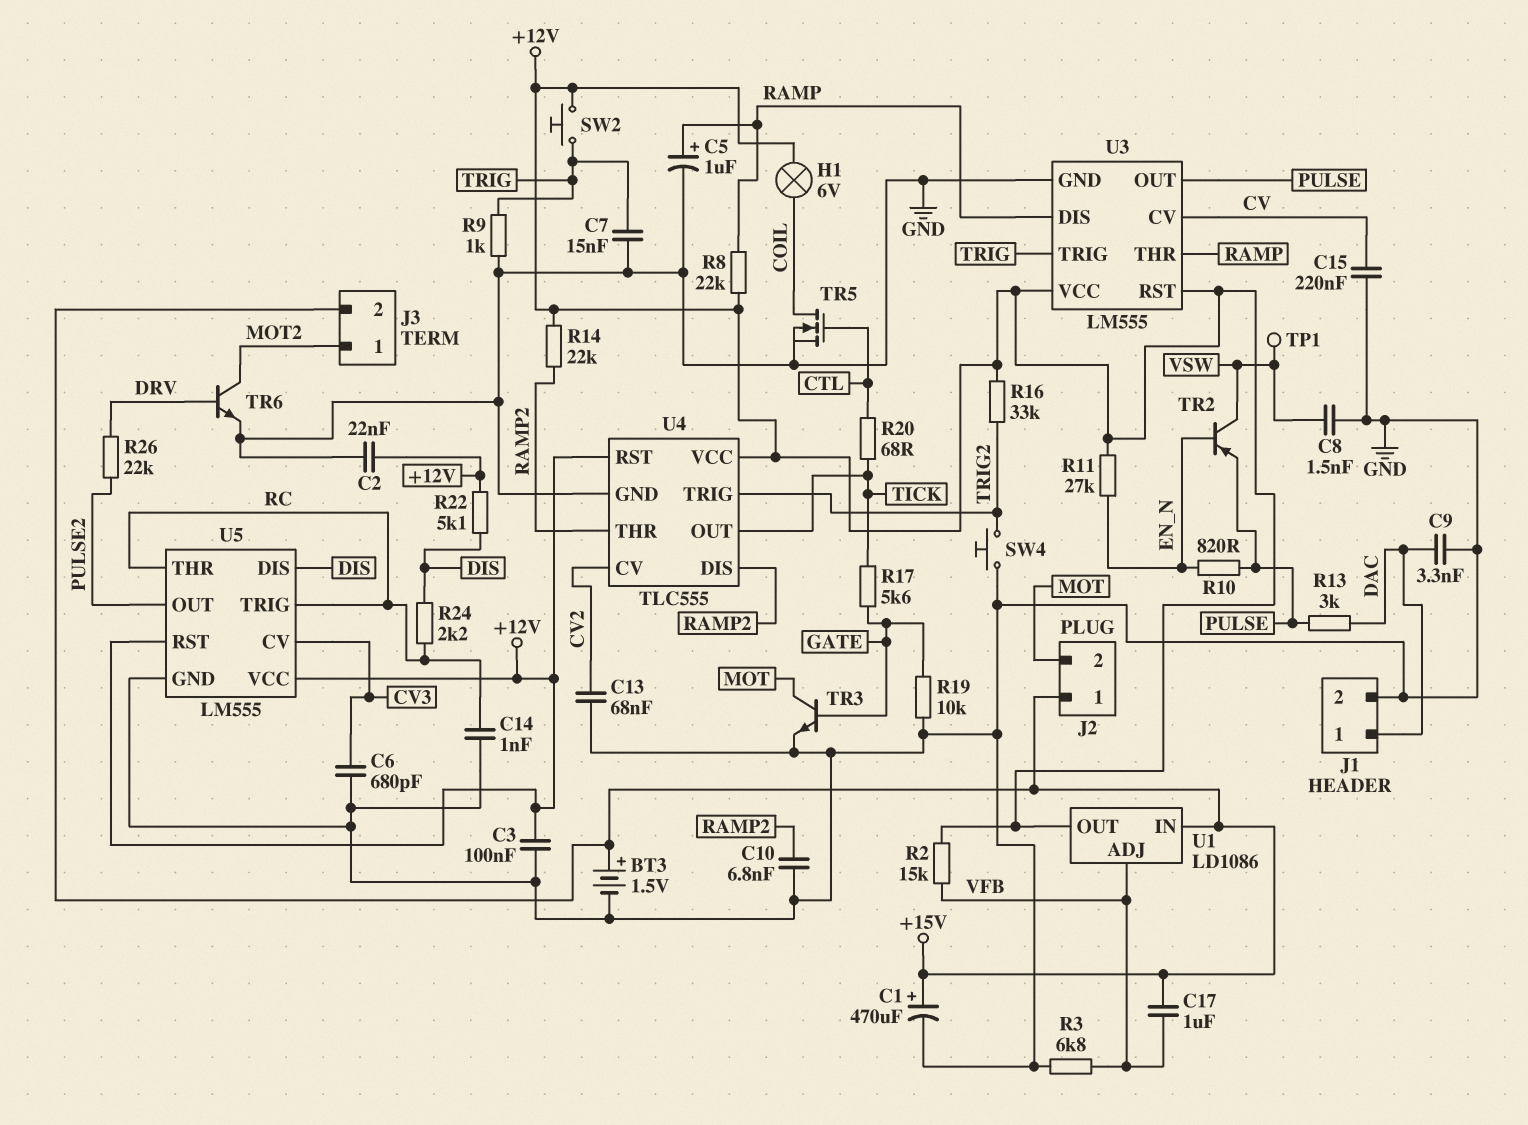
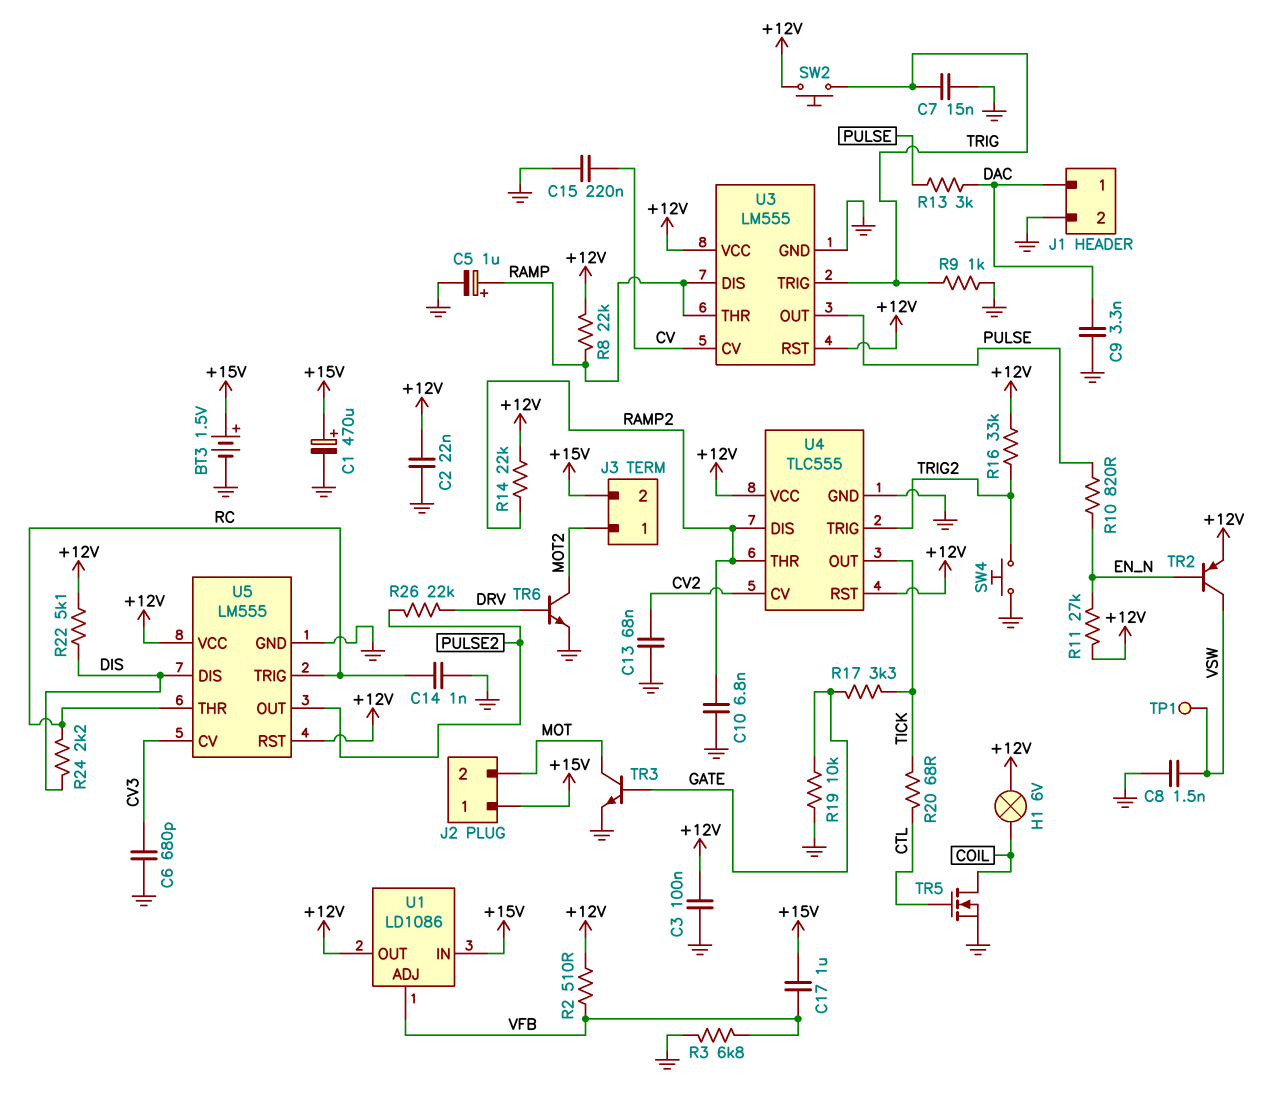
R2: 15k (+12V, VFB) -> 510 (+12V, VFB)
R17: 5.6k (GATE, TICK) -> 3.3k (GATE, TICK)
TR2: PNP (B EN_N, C VSW, E PULSE) -> PNP (B EN_N, C VSW, E +12V)

